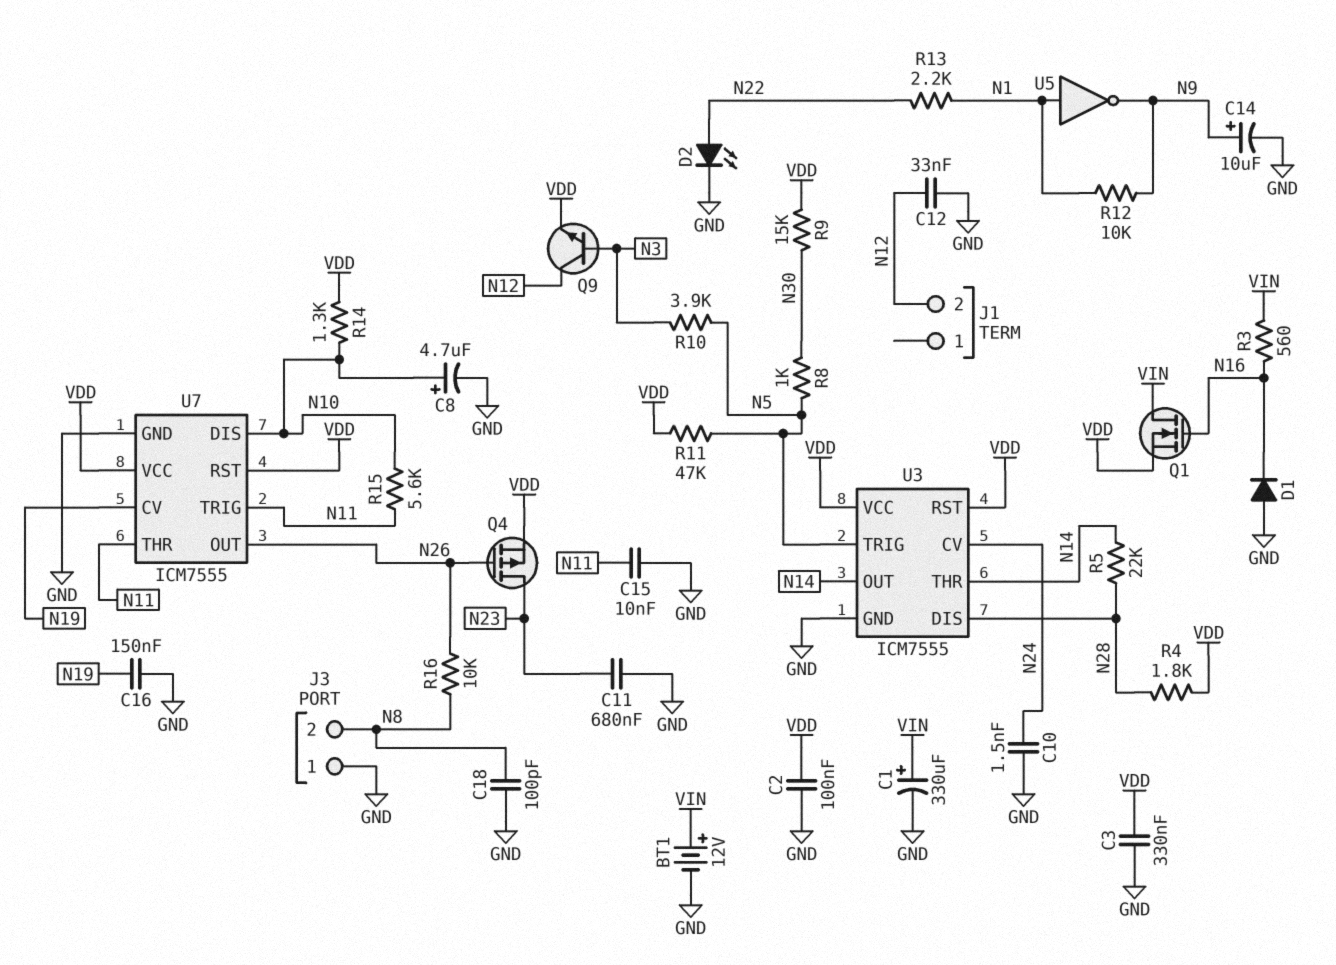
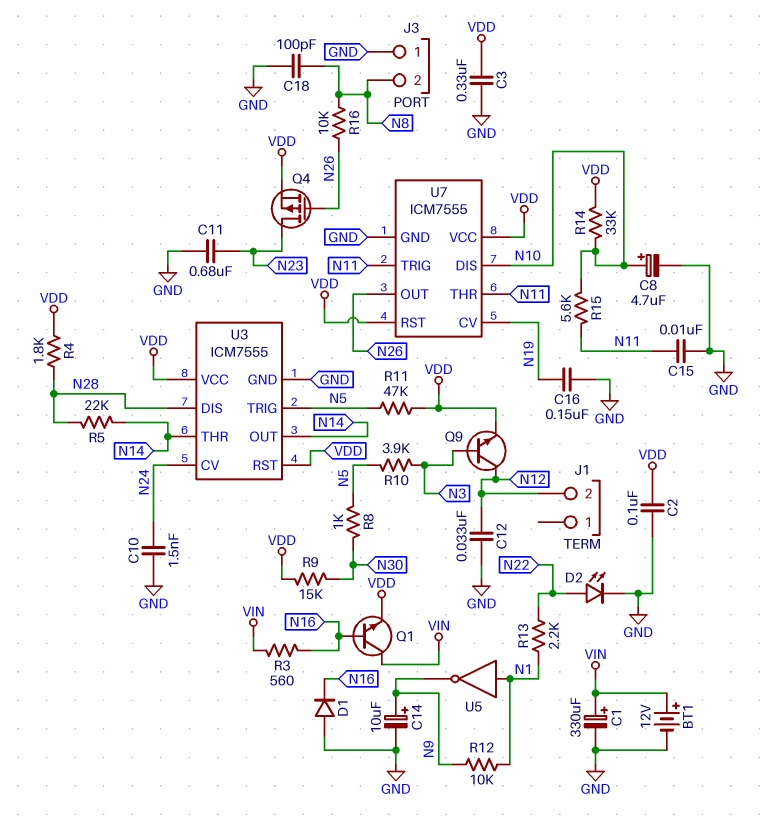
Q1: NMOS (G N16, D VIN, S VDD) -> NPN (B N16, C VIN, E VDD)
R14: 1.3k (N10, VDD) -> 33k (N10, VDD)

